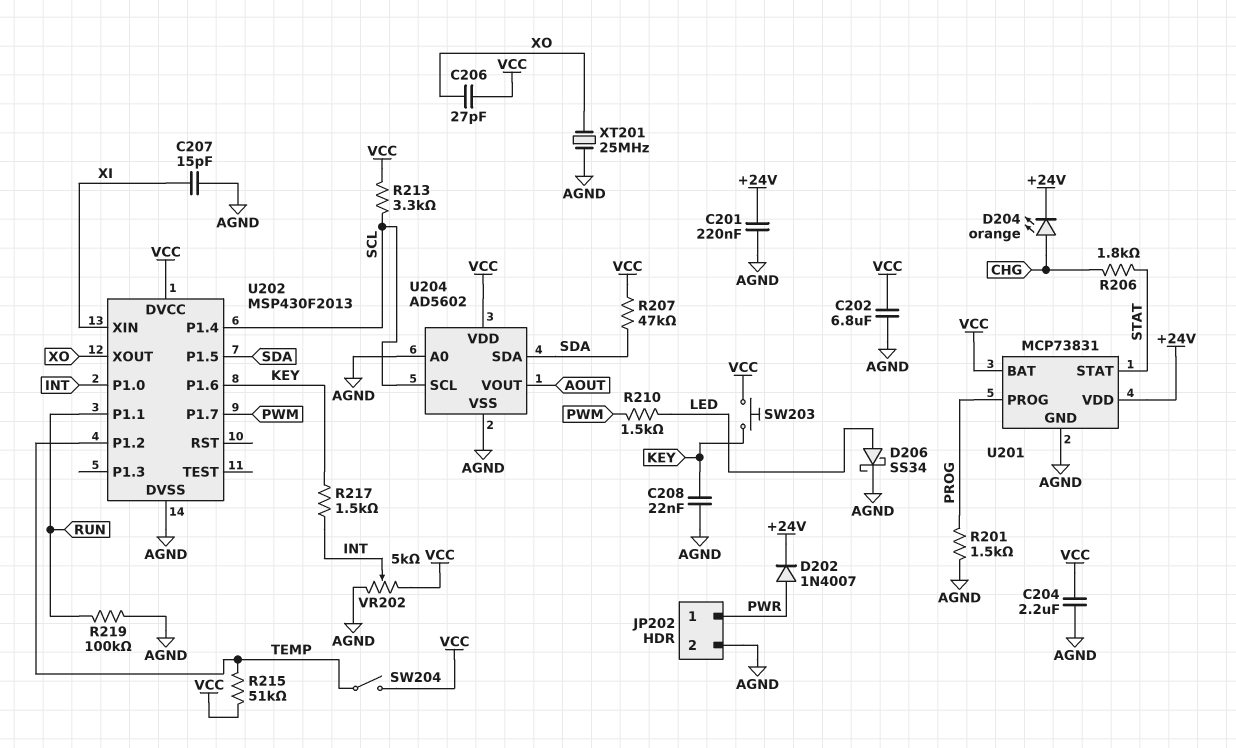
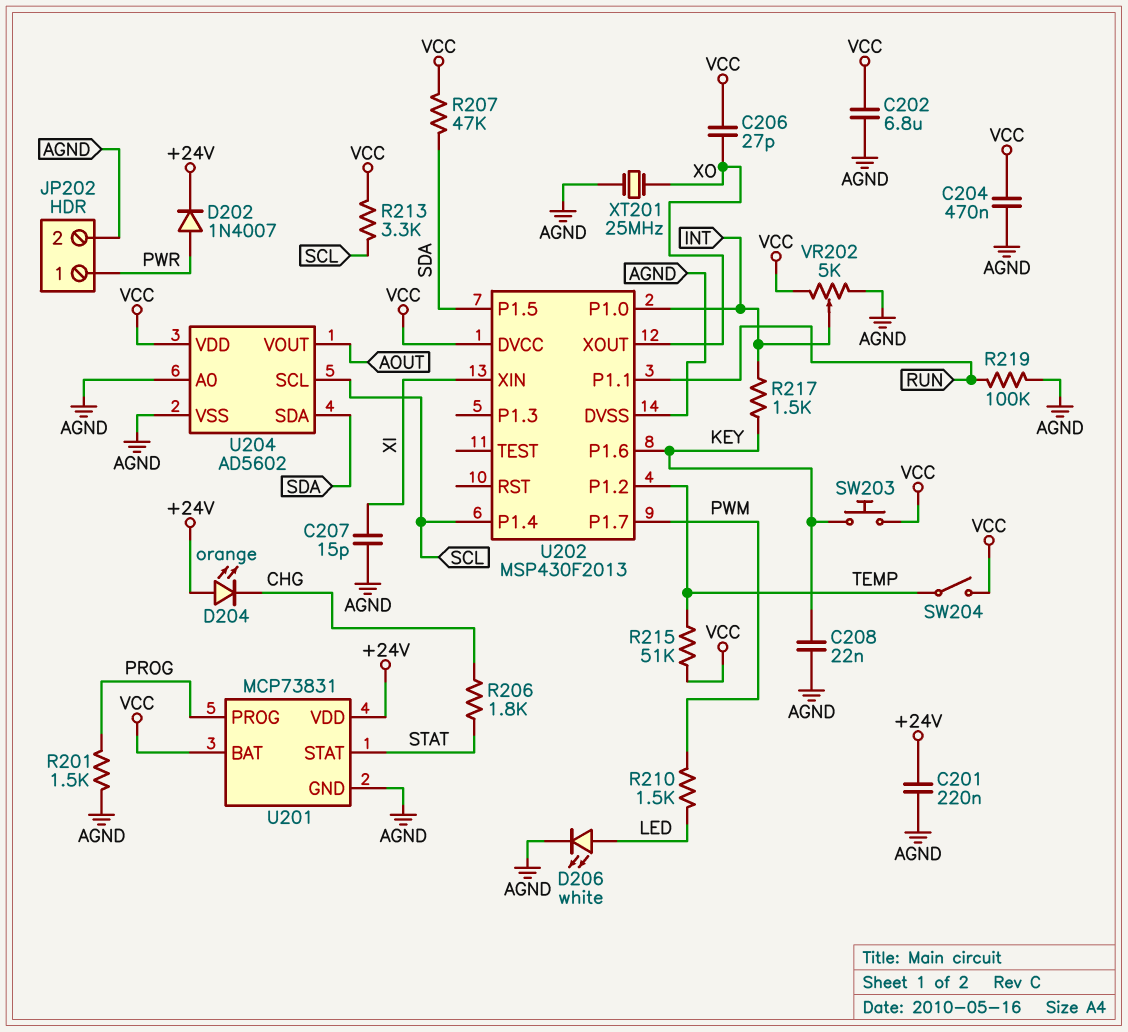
C204: 2.2uF (AGND, VCC) -> 470nF (AGND, VCC)
D204: LED orange (A CHG, K +24V) -> LED orange (A +24V, K CHG)
D206: schottky SS34 (A LED, K AGND) -> LED white (A LED, K AGND)

